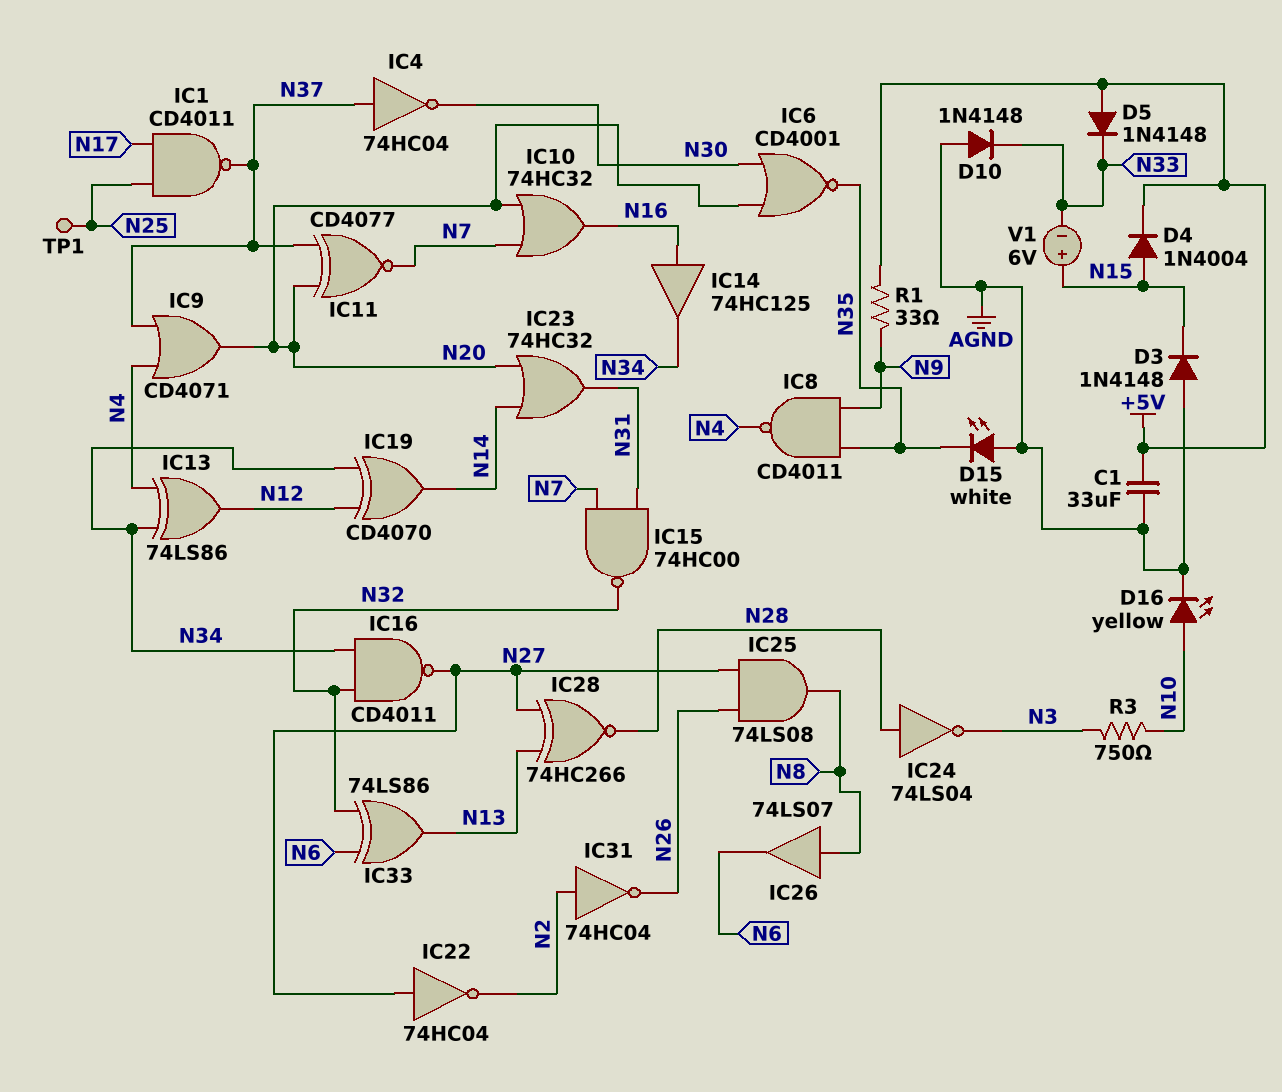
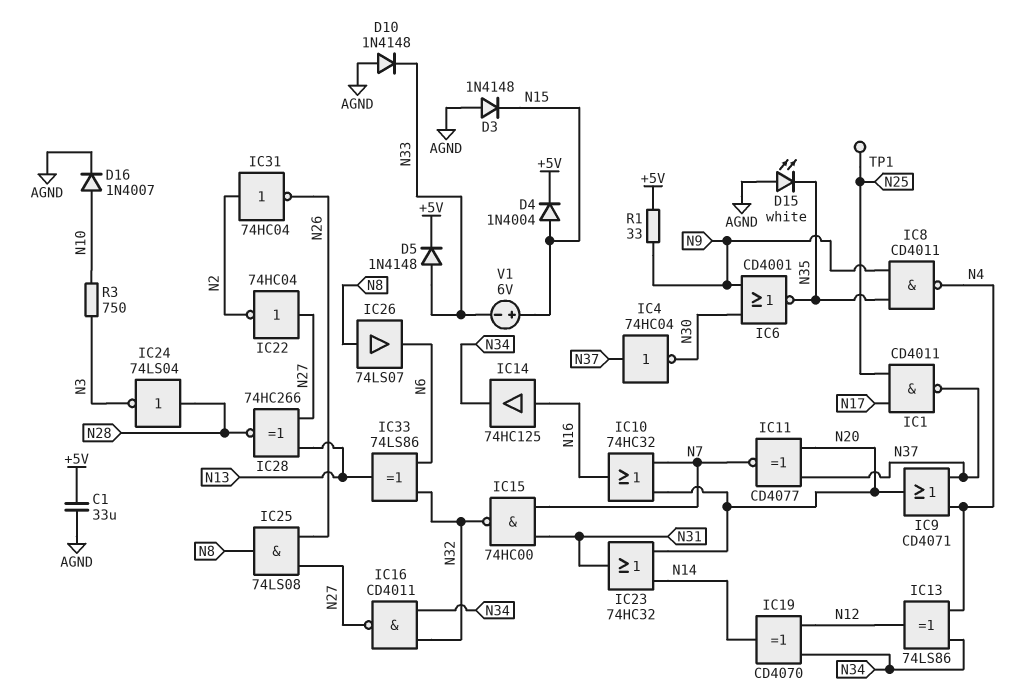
D5: diode 1N4148 (A +5V, K N33) -> diode 1N4148 (A N33, K +5V)
D16: LED yellow (A N10, K AGND) -> diode 1N4007 (A N10, K AGND)
IC6: NOR CD4001 (in N20, in N30, out N35) -> NOR CD4001 (in N9, in N30, out N35)

